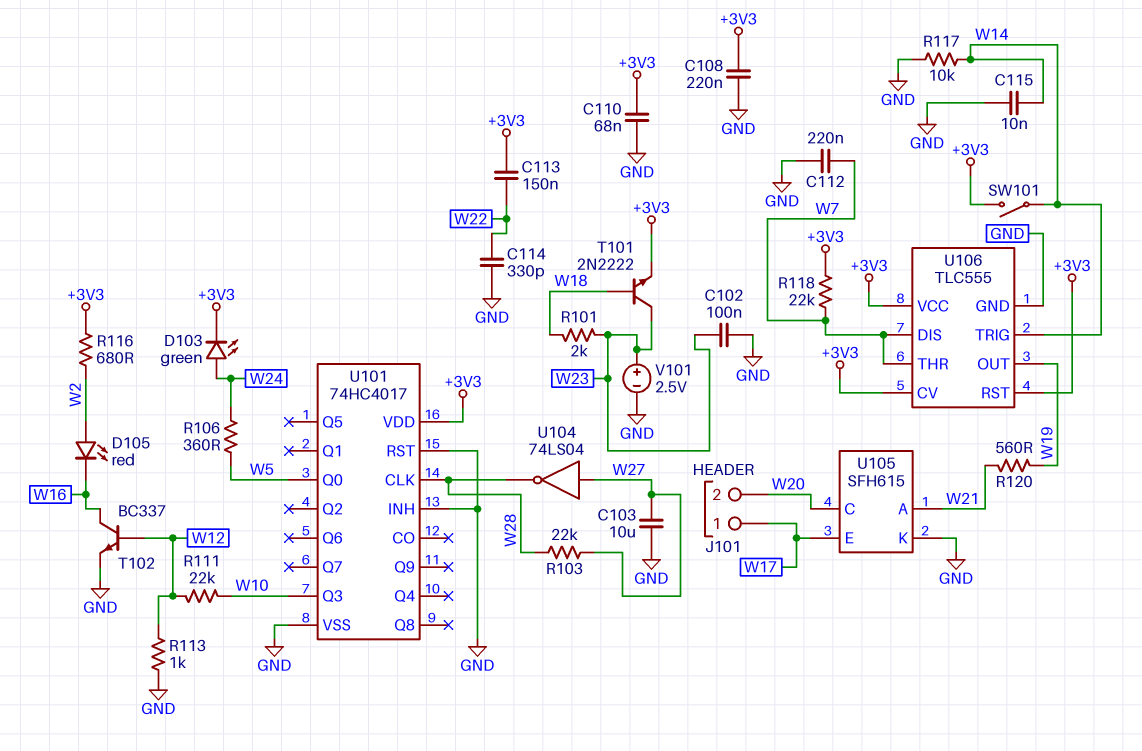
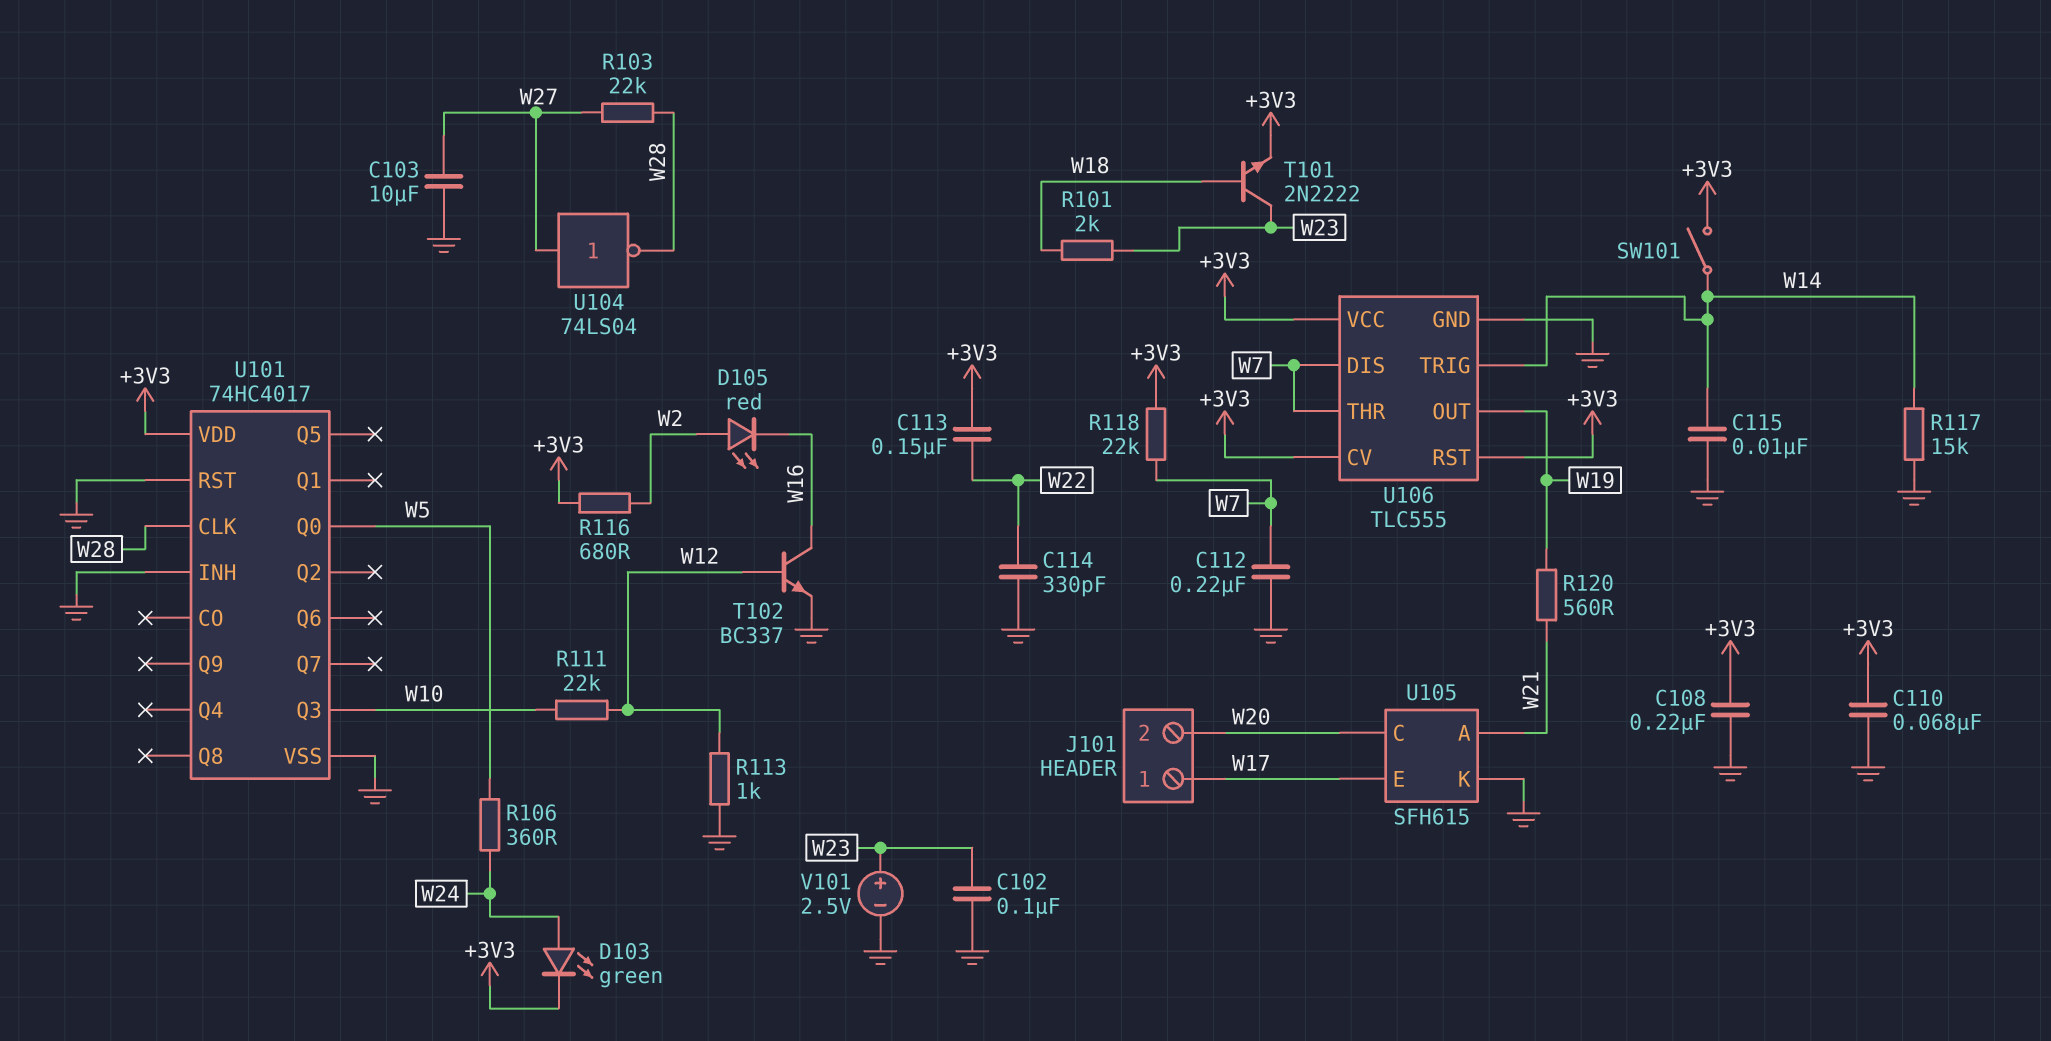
R117: 10k (GND, W14) -> 15k (GND, W14)

